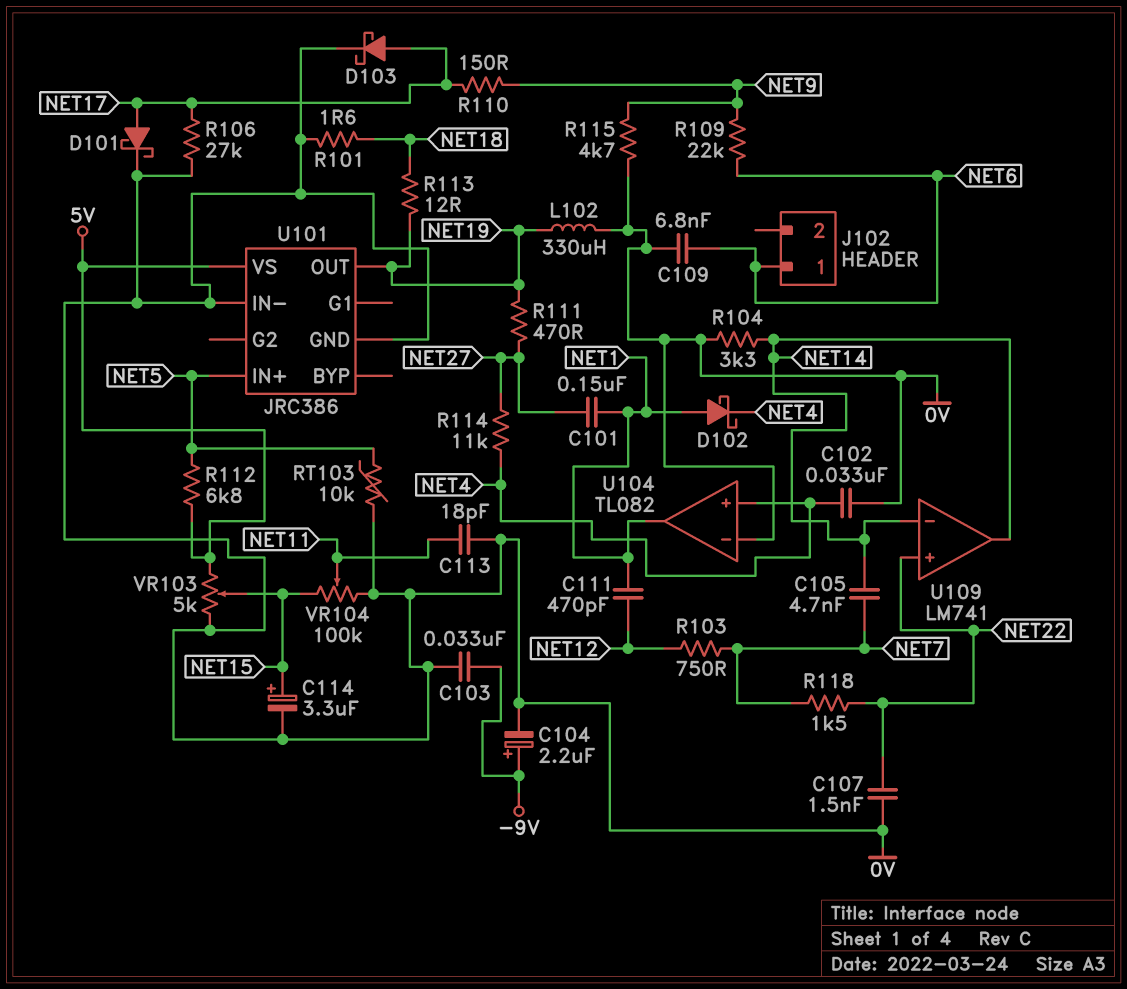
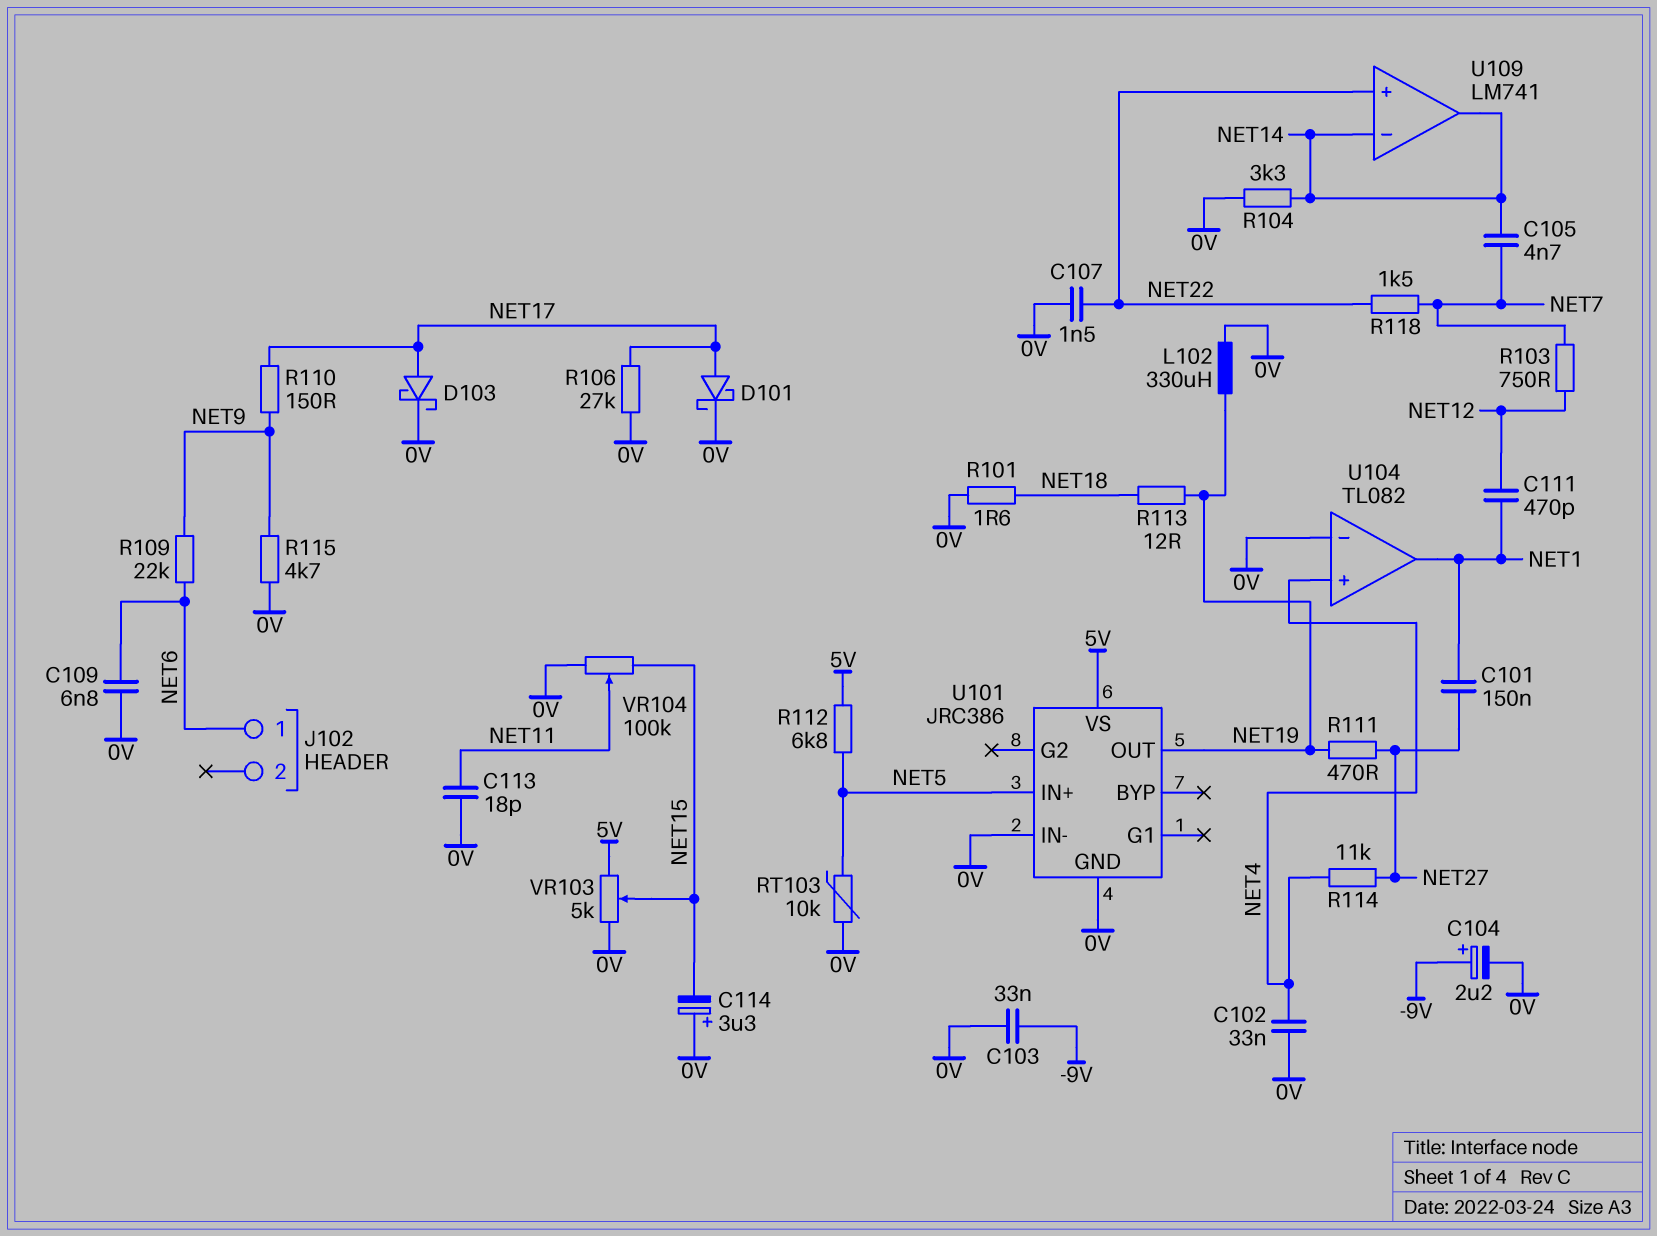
C114: 3.3uF (plus NET15, minus 0V) -> 3.3uF (plus 0V, minus NET15)
D102: schottky (A NET1, K NET4) -> none

